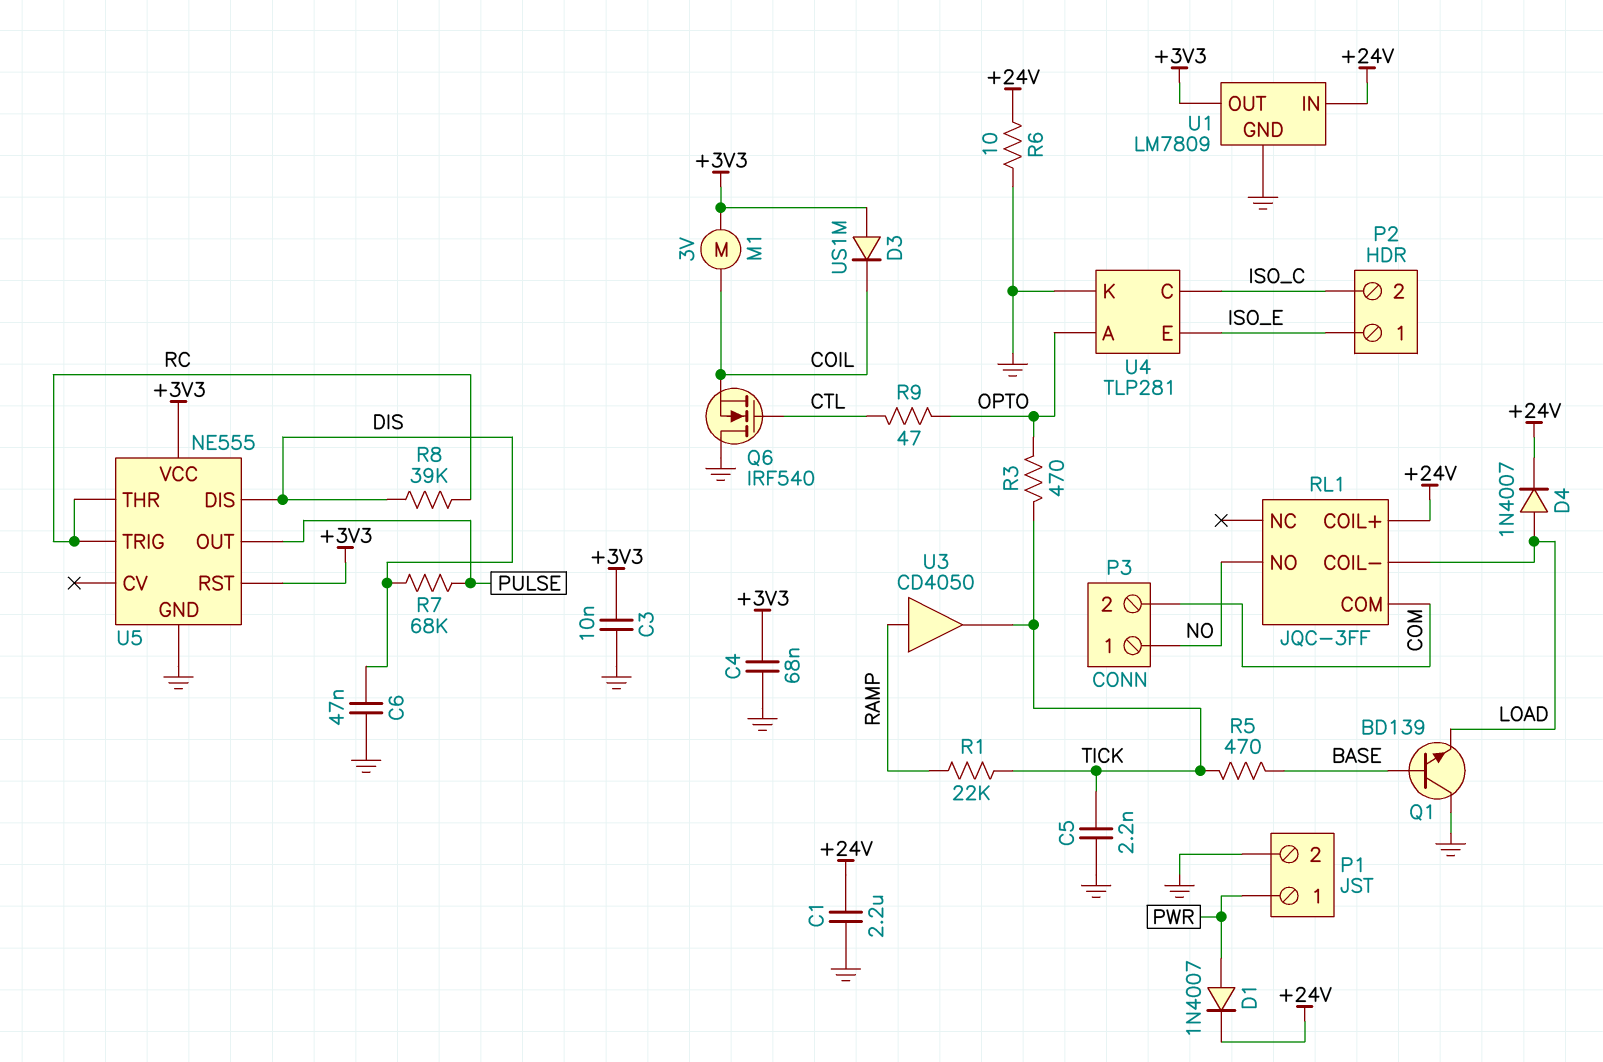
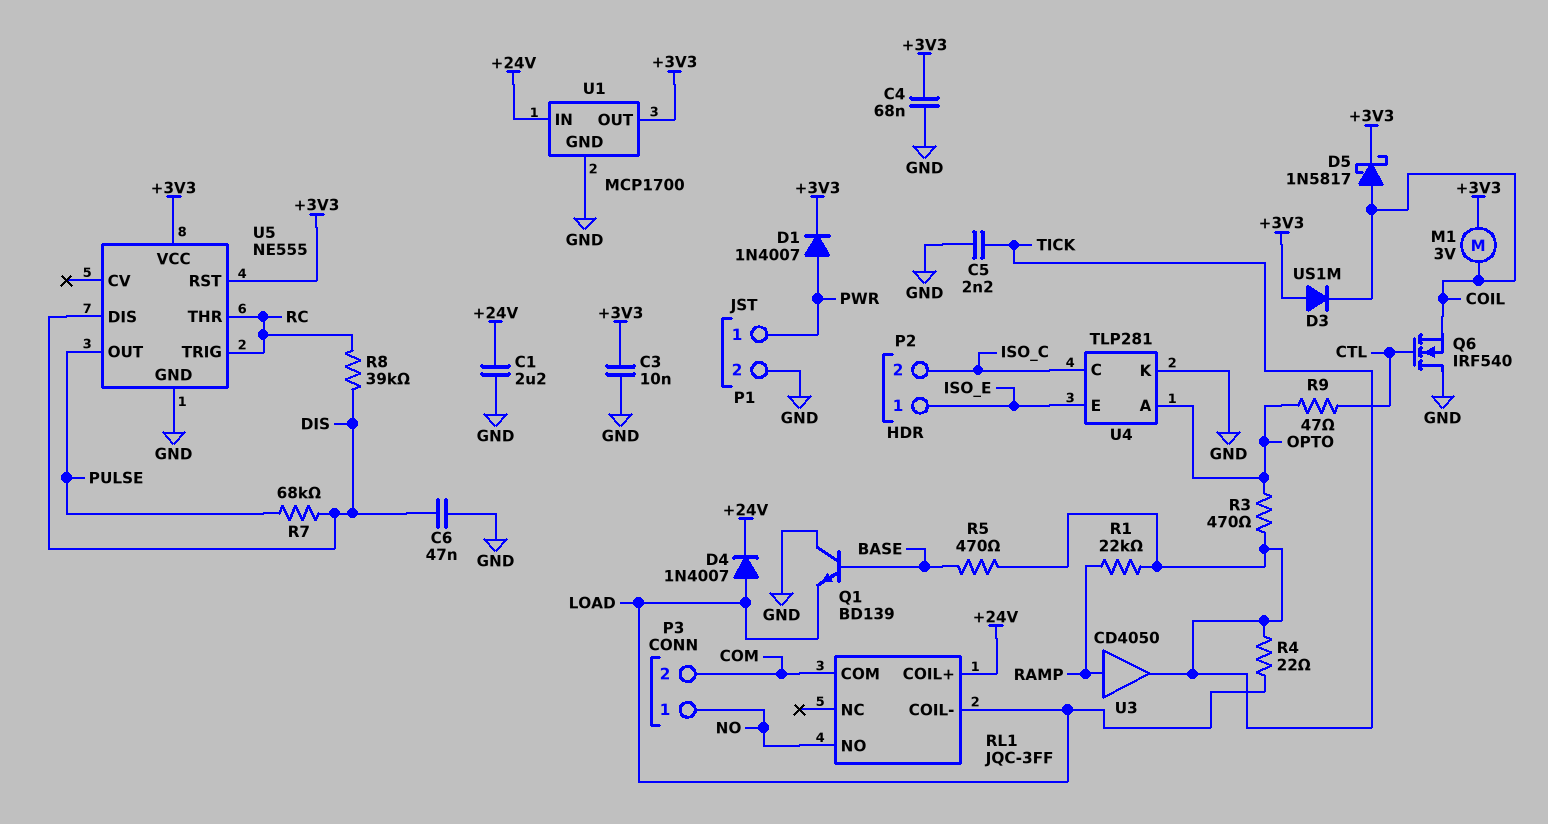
D1: diode 1N4007 (A PWR, K +24V) -> diode 1N4007 (A PWR, K +3V3)
D5: none -> schottky 1N5817 (A COIL, K +3V3)
R4: none -> 22 (LOAD, TICK)
R6: 10 (+24V, GND) -> none
U1: LM7809 -> MCP1700

